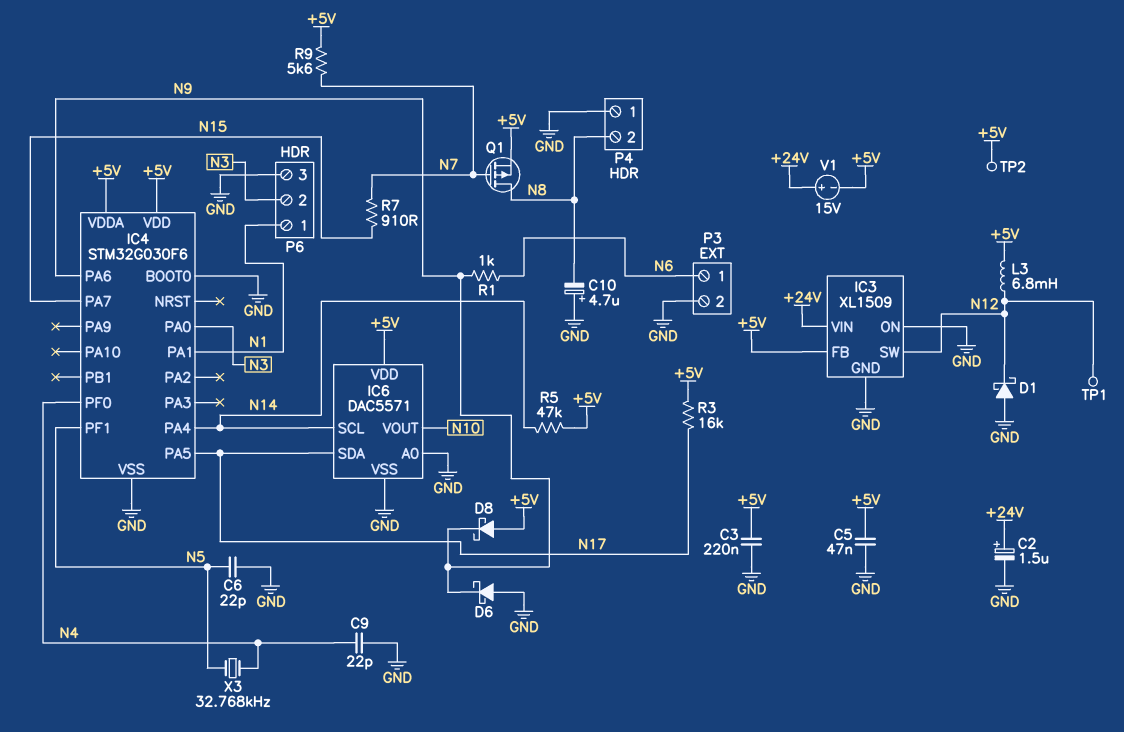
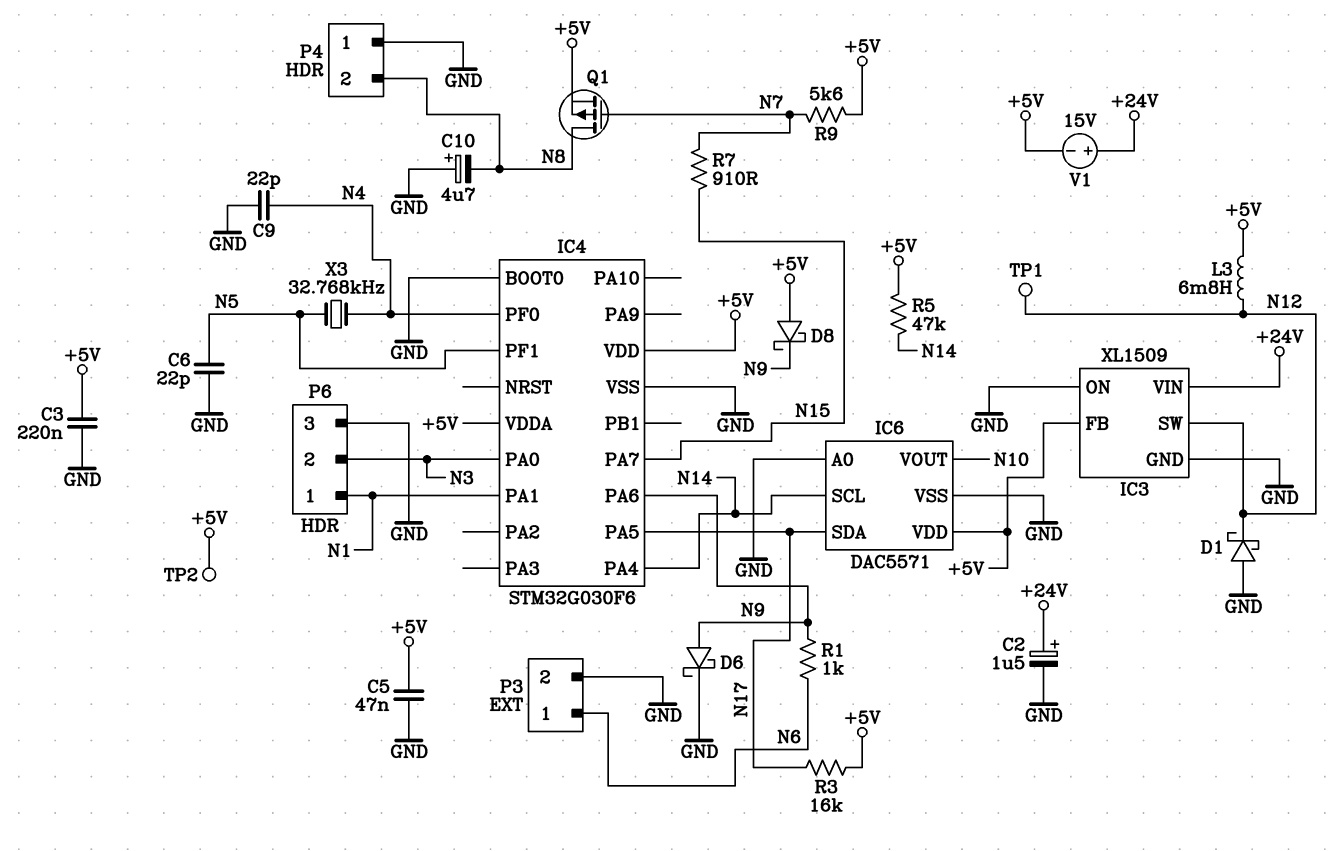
D6: schottky (A GND, K N9) -> schottky (A N9, K GND)

